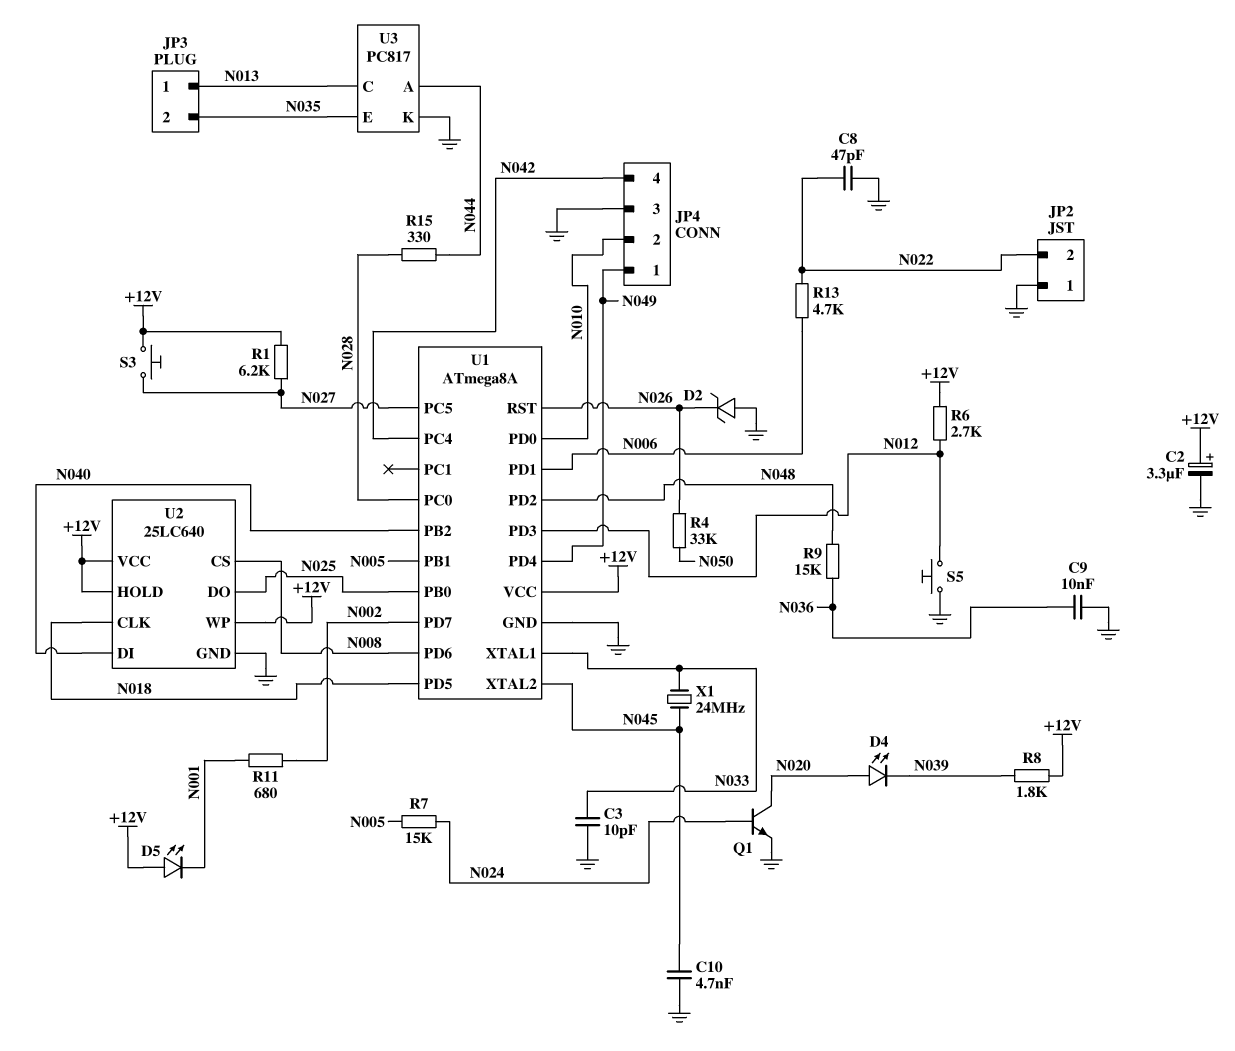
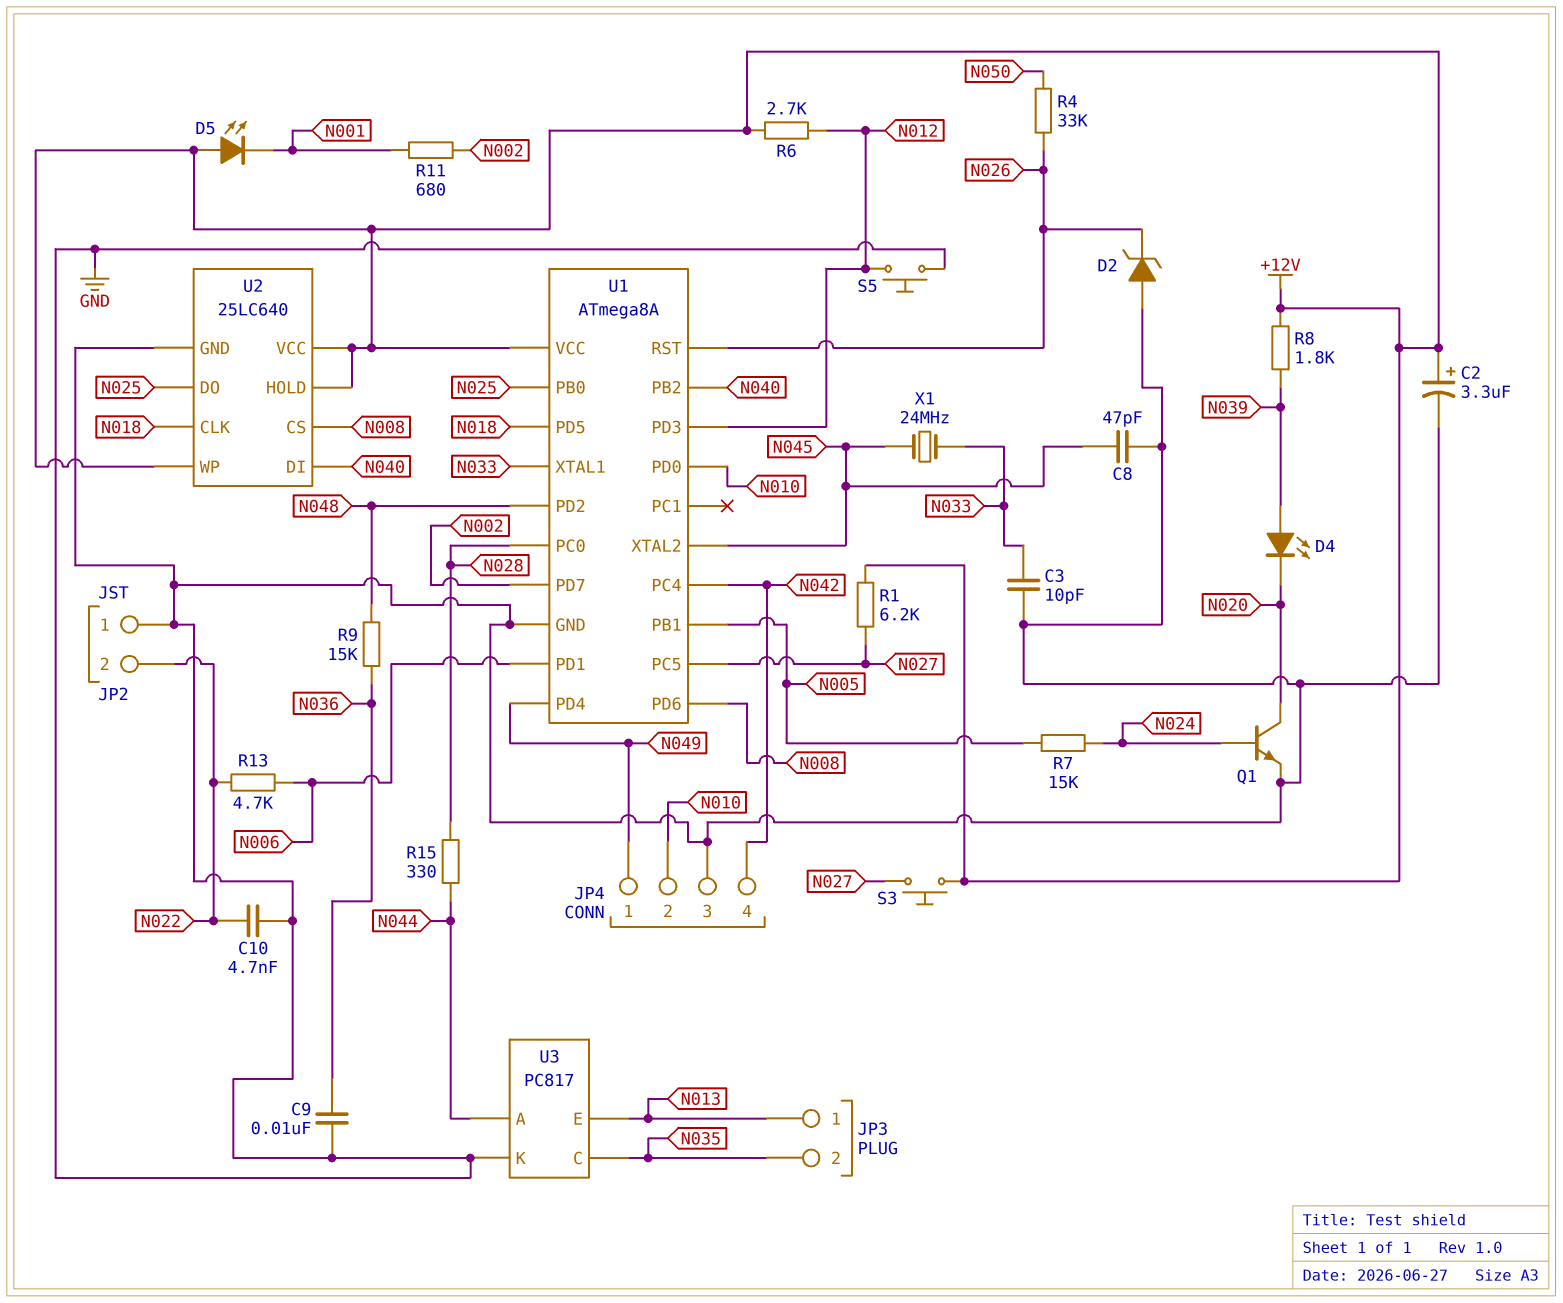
C8: 47pF (GND, N022) -> 47pF (GND, N045)
C10: 4.7nF (GND, N045) -> 4.7nF (GND, N022)
D4: LED (A N020, K N039) -> LED (A N039, K N020)
U3 pin C: N013 -> N035
U3 pin E: N035 -> N013

